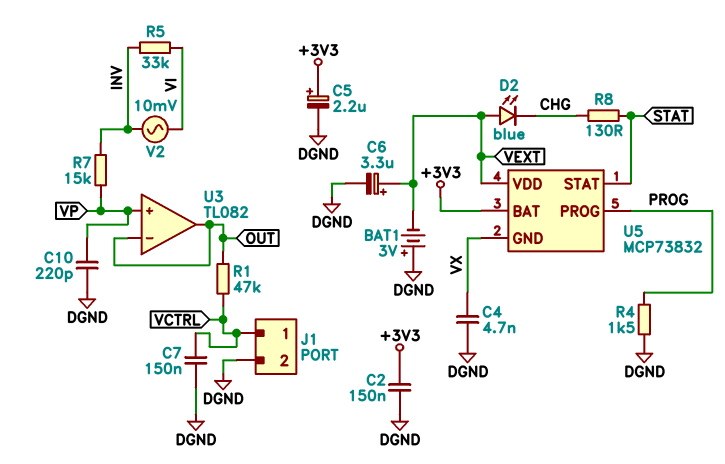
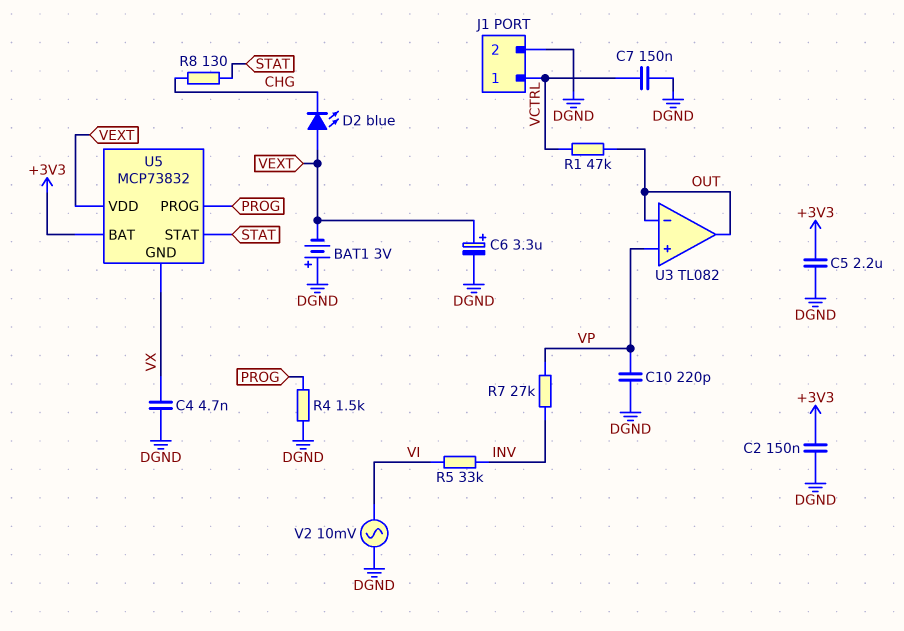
C5: 2.2uF (plus +3V3, minus DGND) -> 2.2uF (+3V3, DGND)
R7: 15k (INV, VP) -> 27k (INV, VP)
V2: AC 10mV (INV, VI) -> AC 10mV (DGND, VI)

